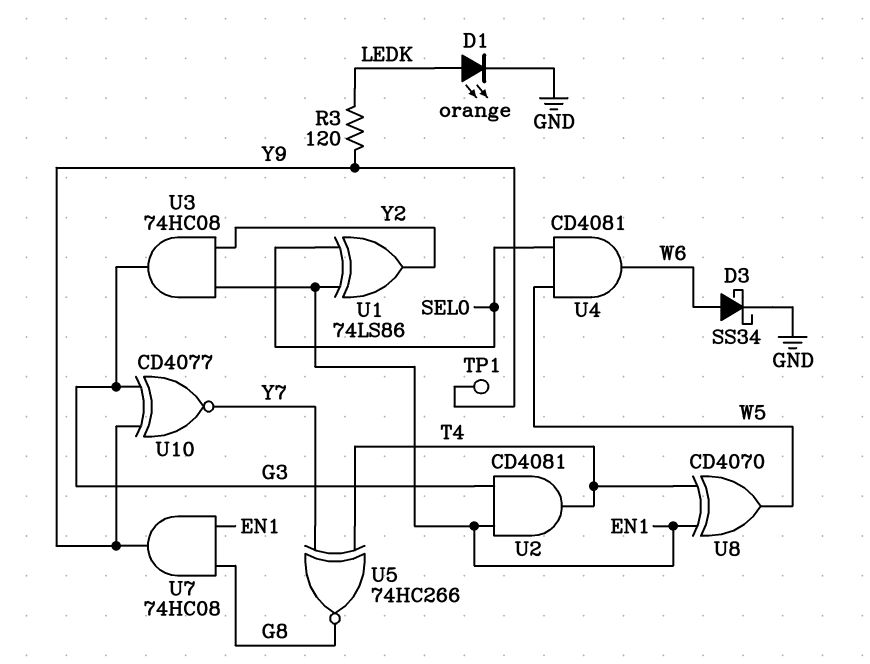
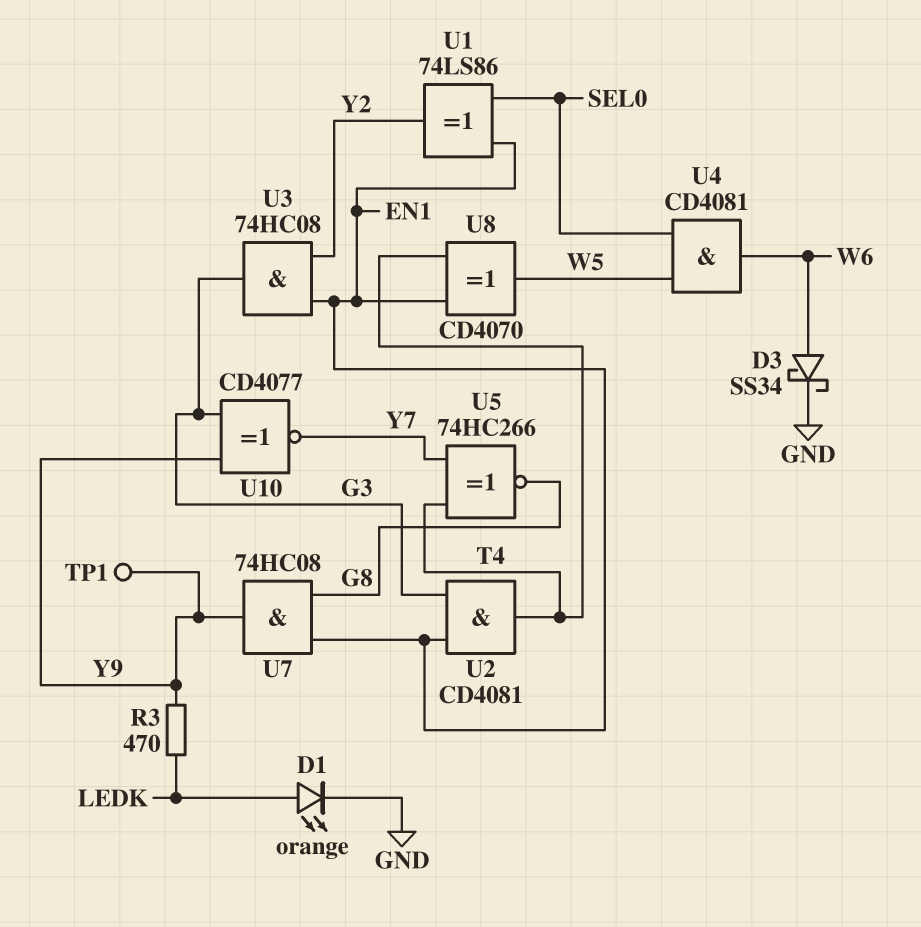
R3: 120 (LEDK, Y9) -> 470 (LEDK, Y9)

